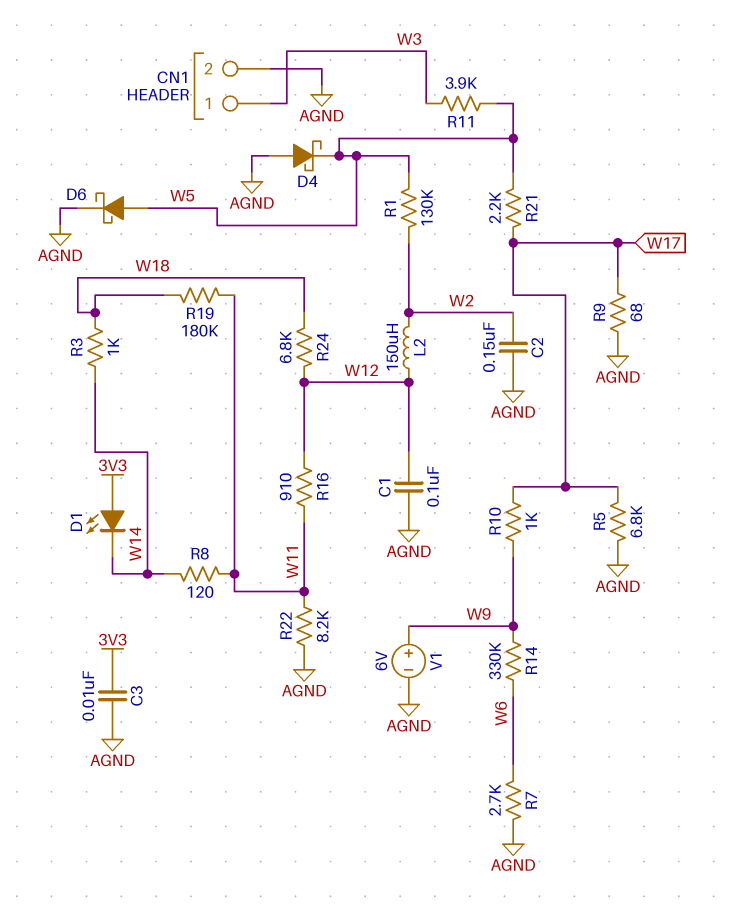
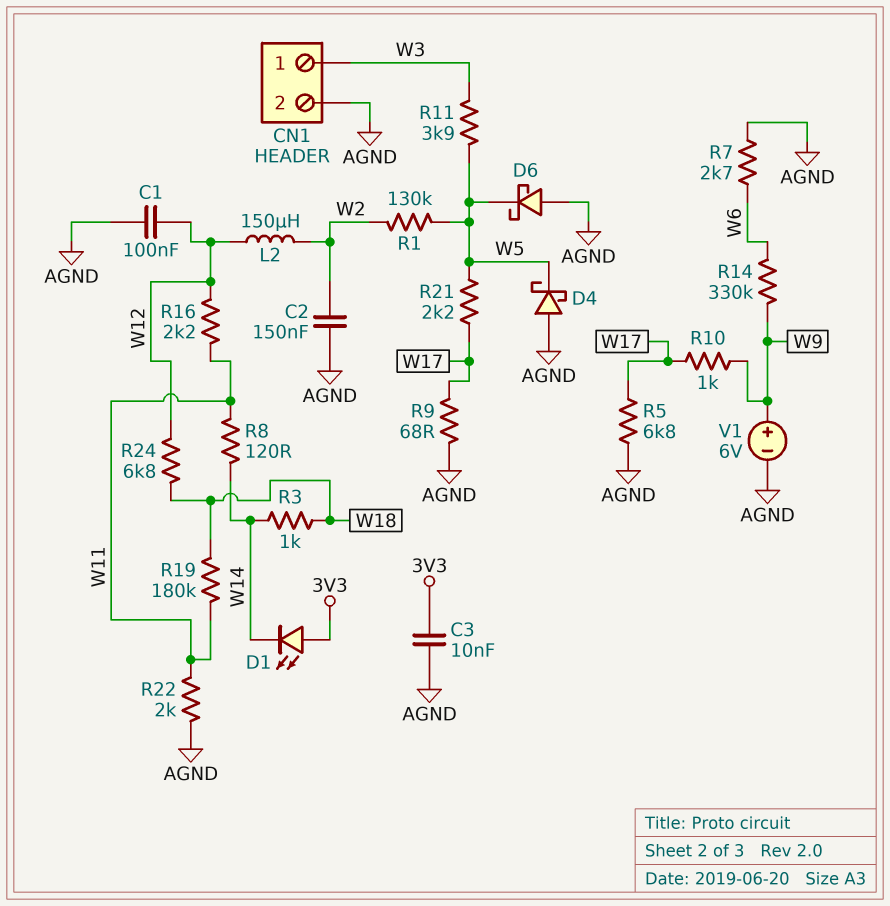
D6: schottky (A W5, K AGND) -> schottky (A AGND, K W5)
R16: 910 (W11, W12) -> 2.2k (W11, W12)
R22: 8.2k (AGND, W11) -> 2k (AGND, W11)

